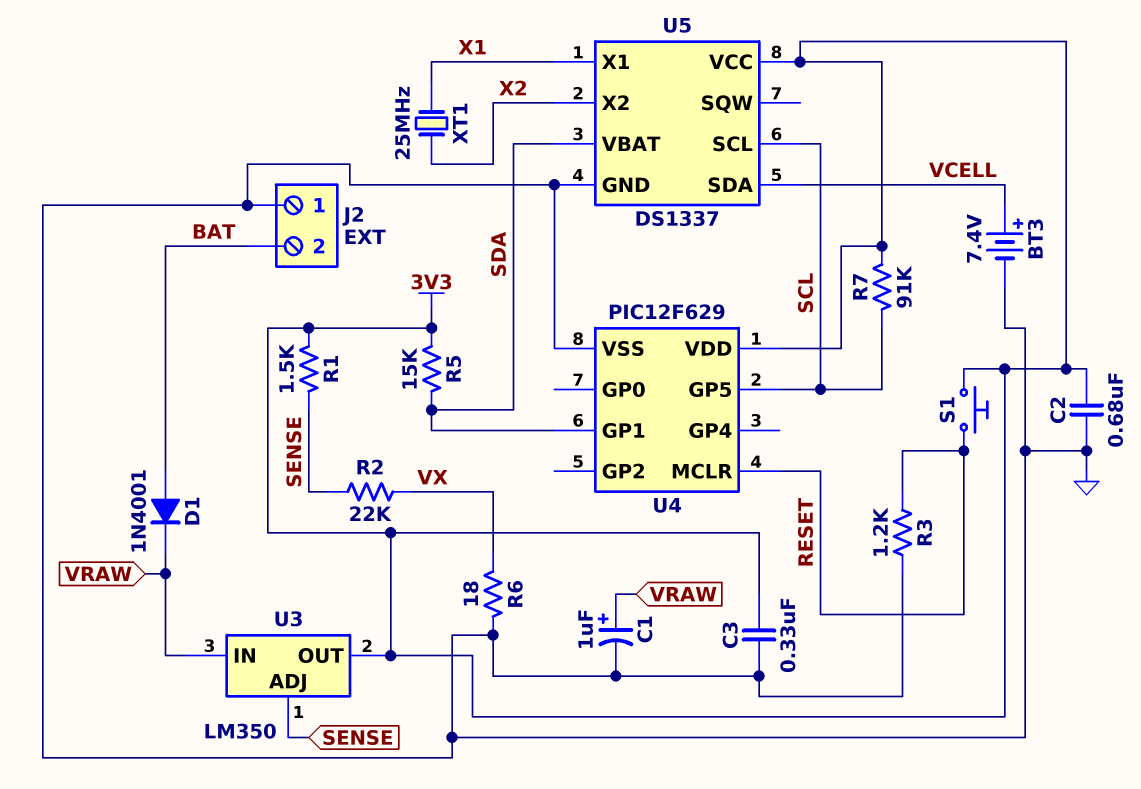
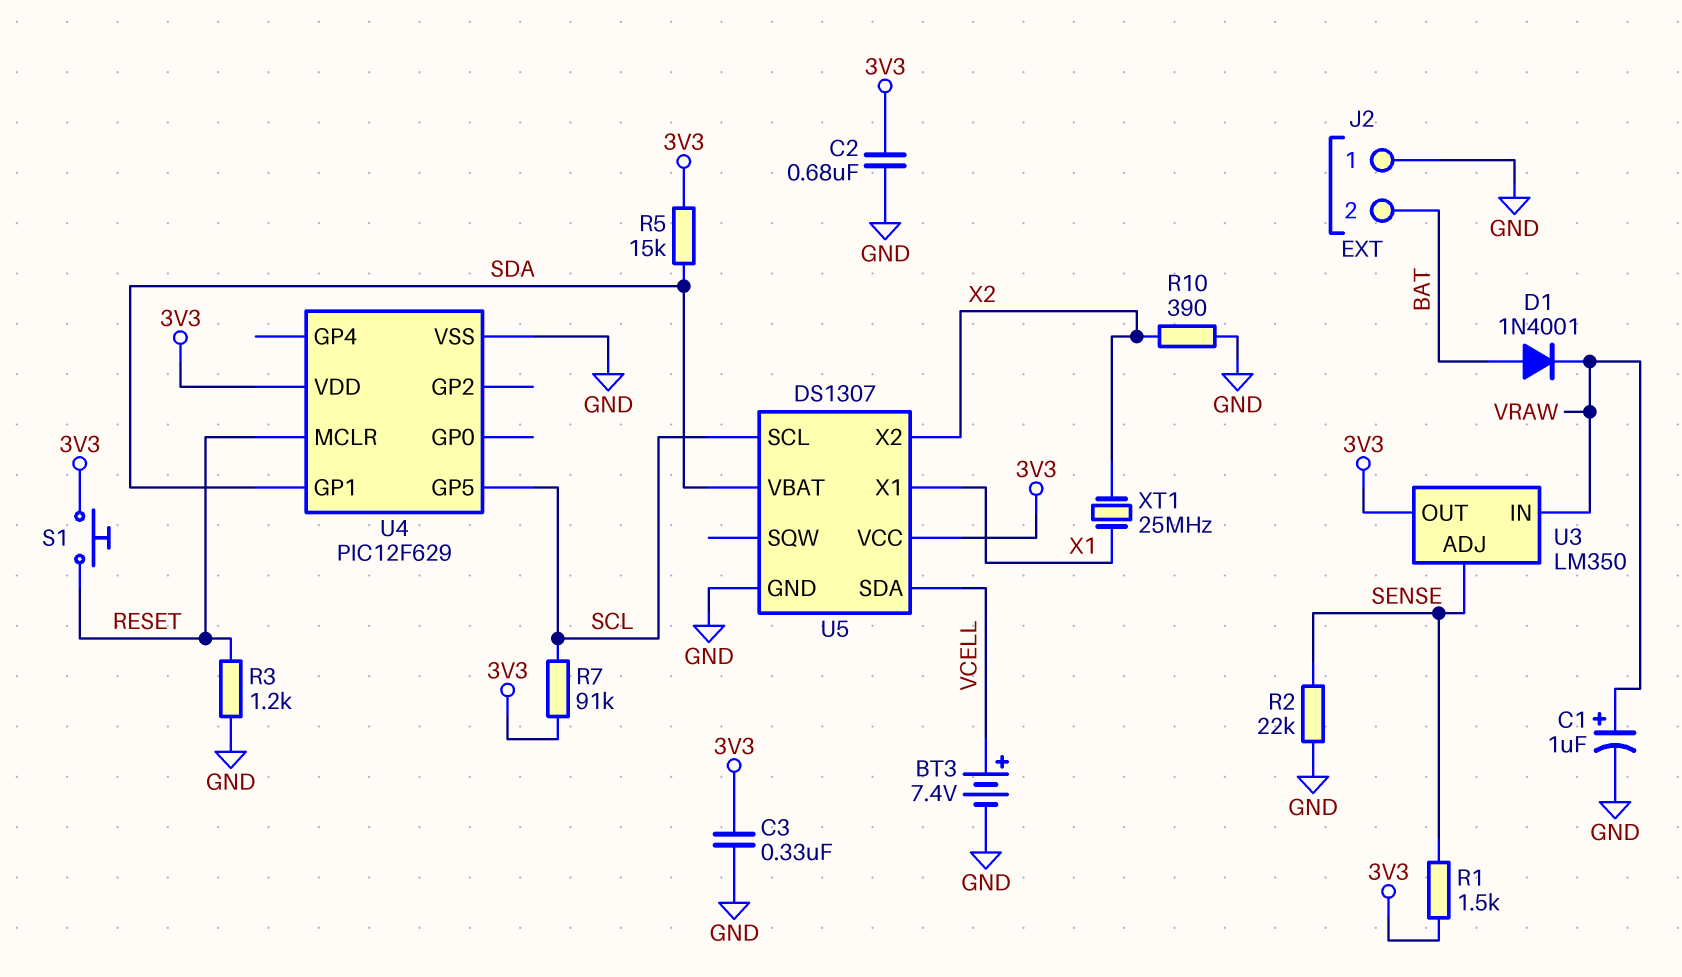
R2: 22k (SENSE, VX) -> 22k (GND, SENSE)
R6: 18 (GND, VX) -> none
R10: none -> 390 (GND, X2)
U5: DS1337 -> DS1307

